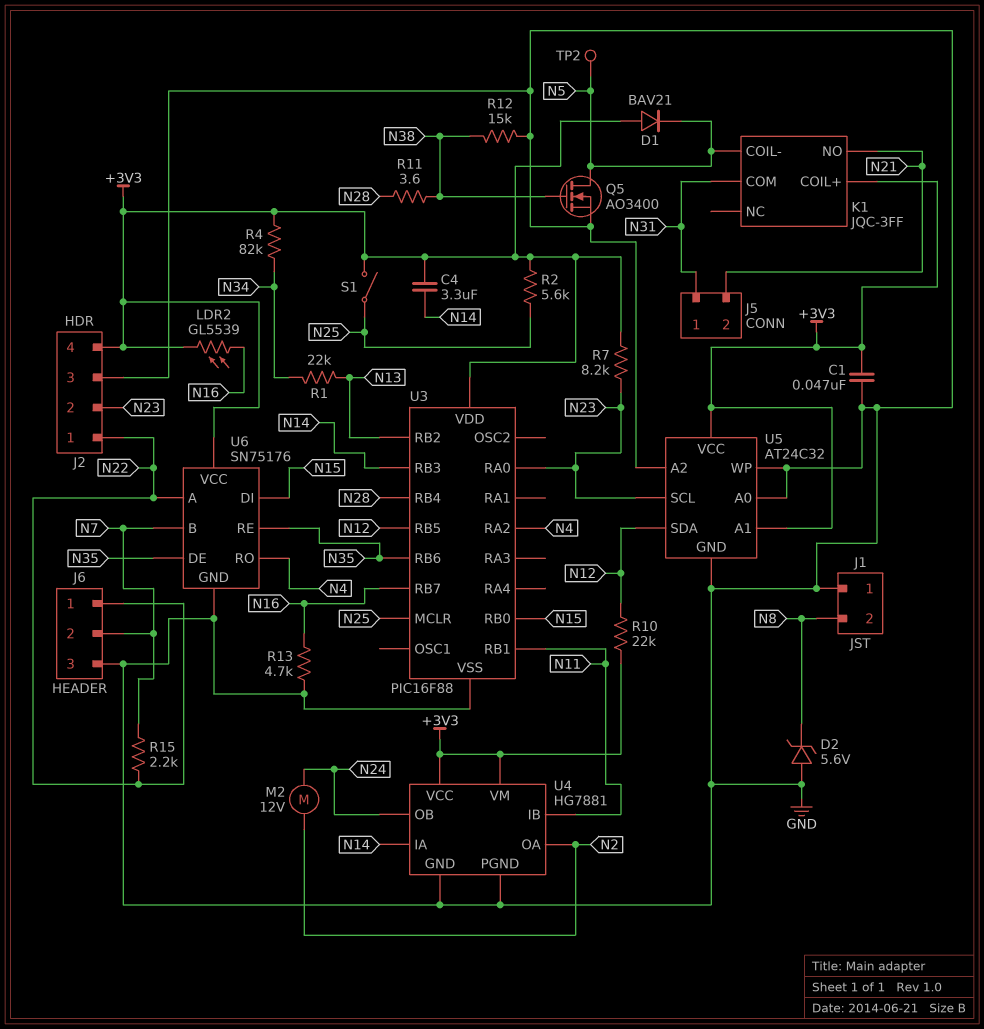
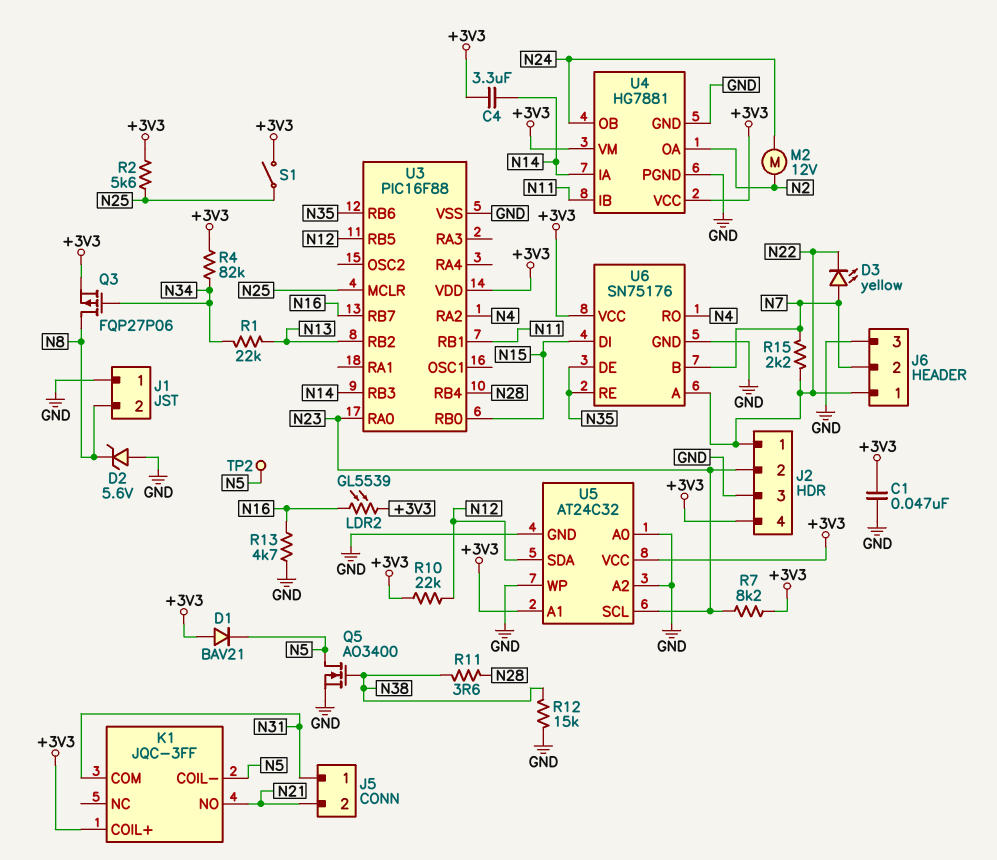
D3: none -> LED yellow (A N7, K N22)
Q3: none -> PMOS FQP27P06 (G N34, D N8, S +3V3)

